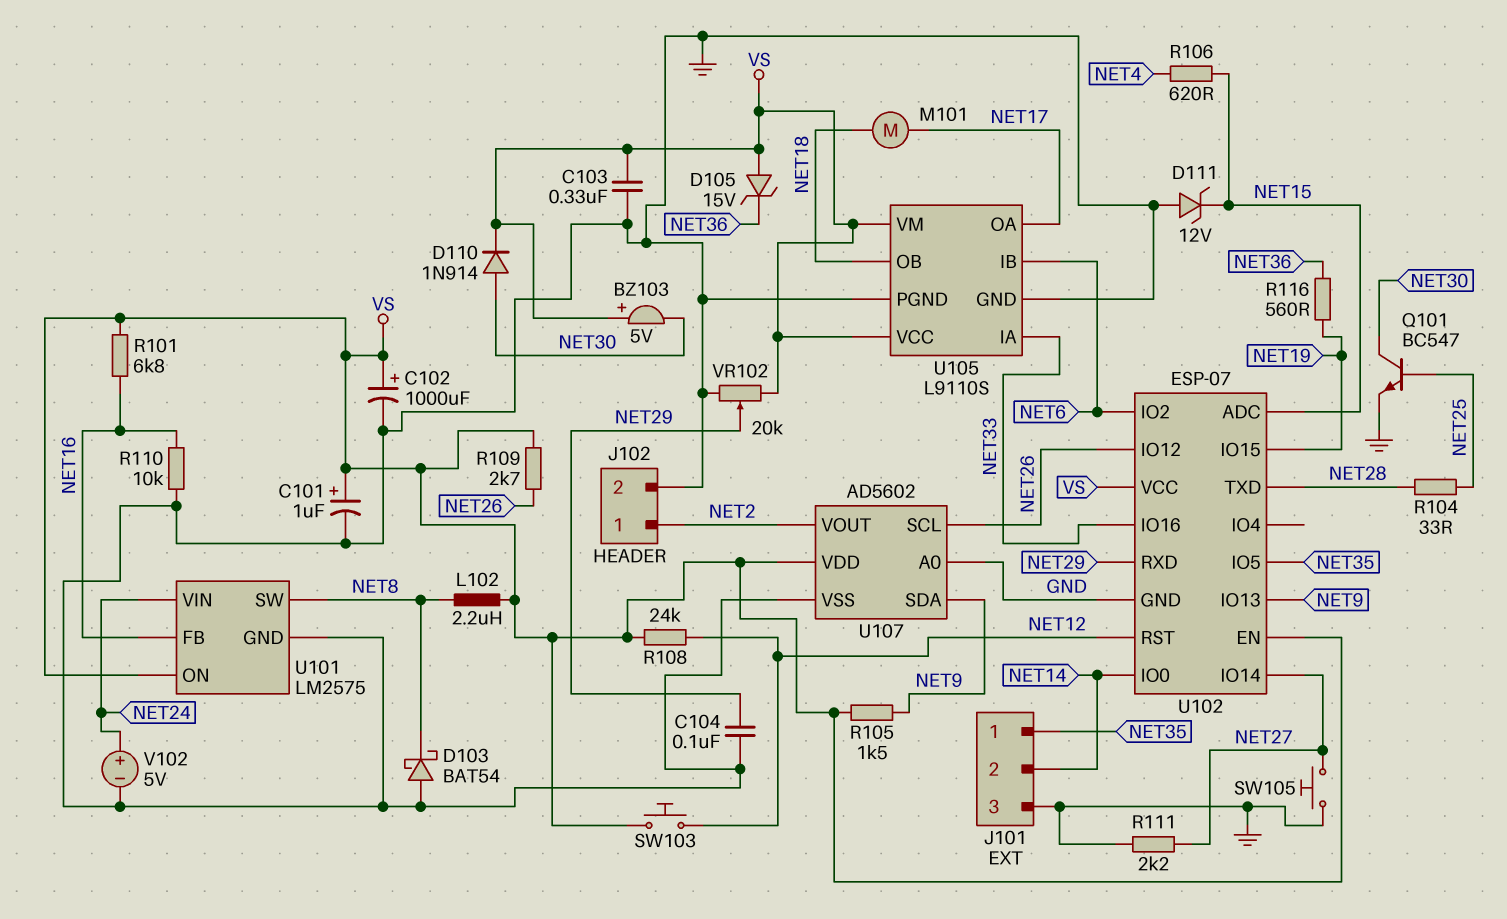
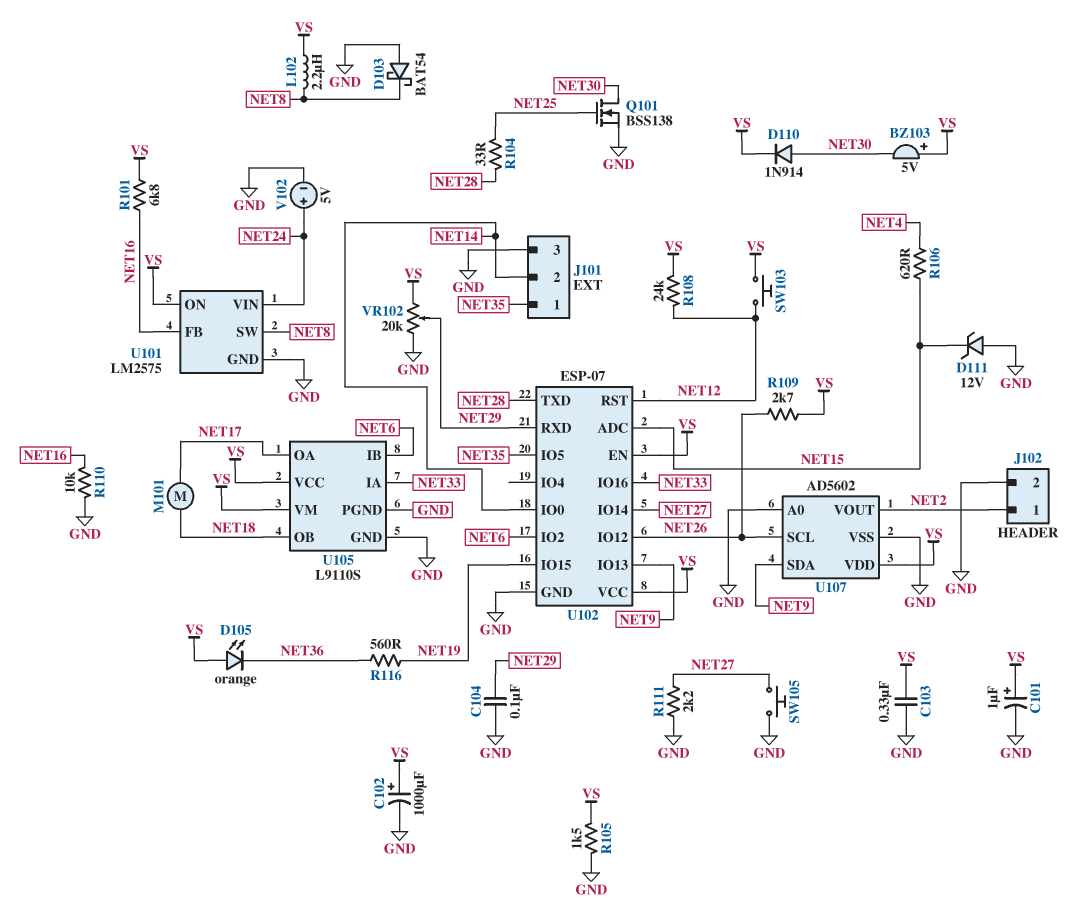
D105: zener 15V (A VS, K NET36) -> LED orange (A VS, K NET36)
Q101: NPN BC547 (B NET25, C NET30, E GND) -> NMOS BSS138 (G NET25, D NET30, S GND)
R105: 1.5k (NET9, VS) -> 1.5k (GND, VS)

